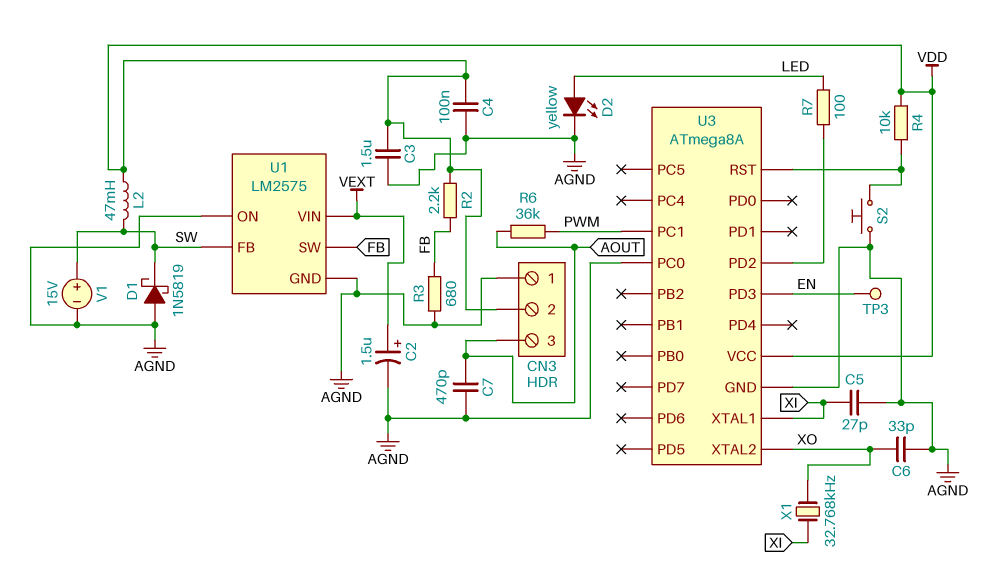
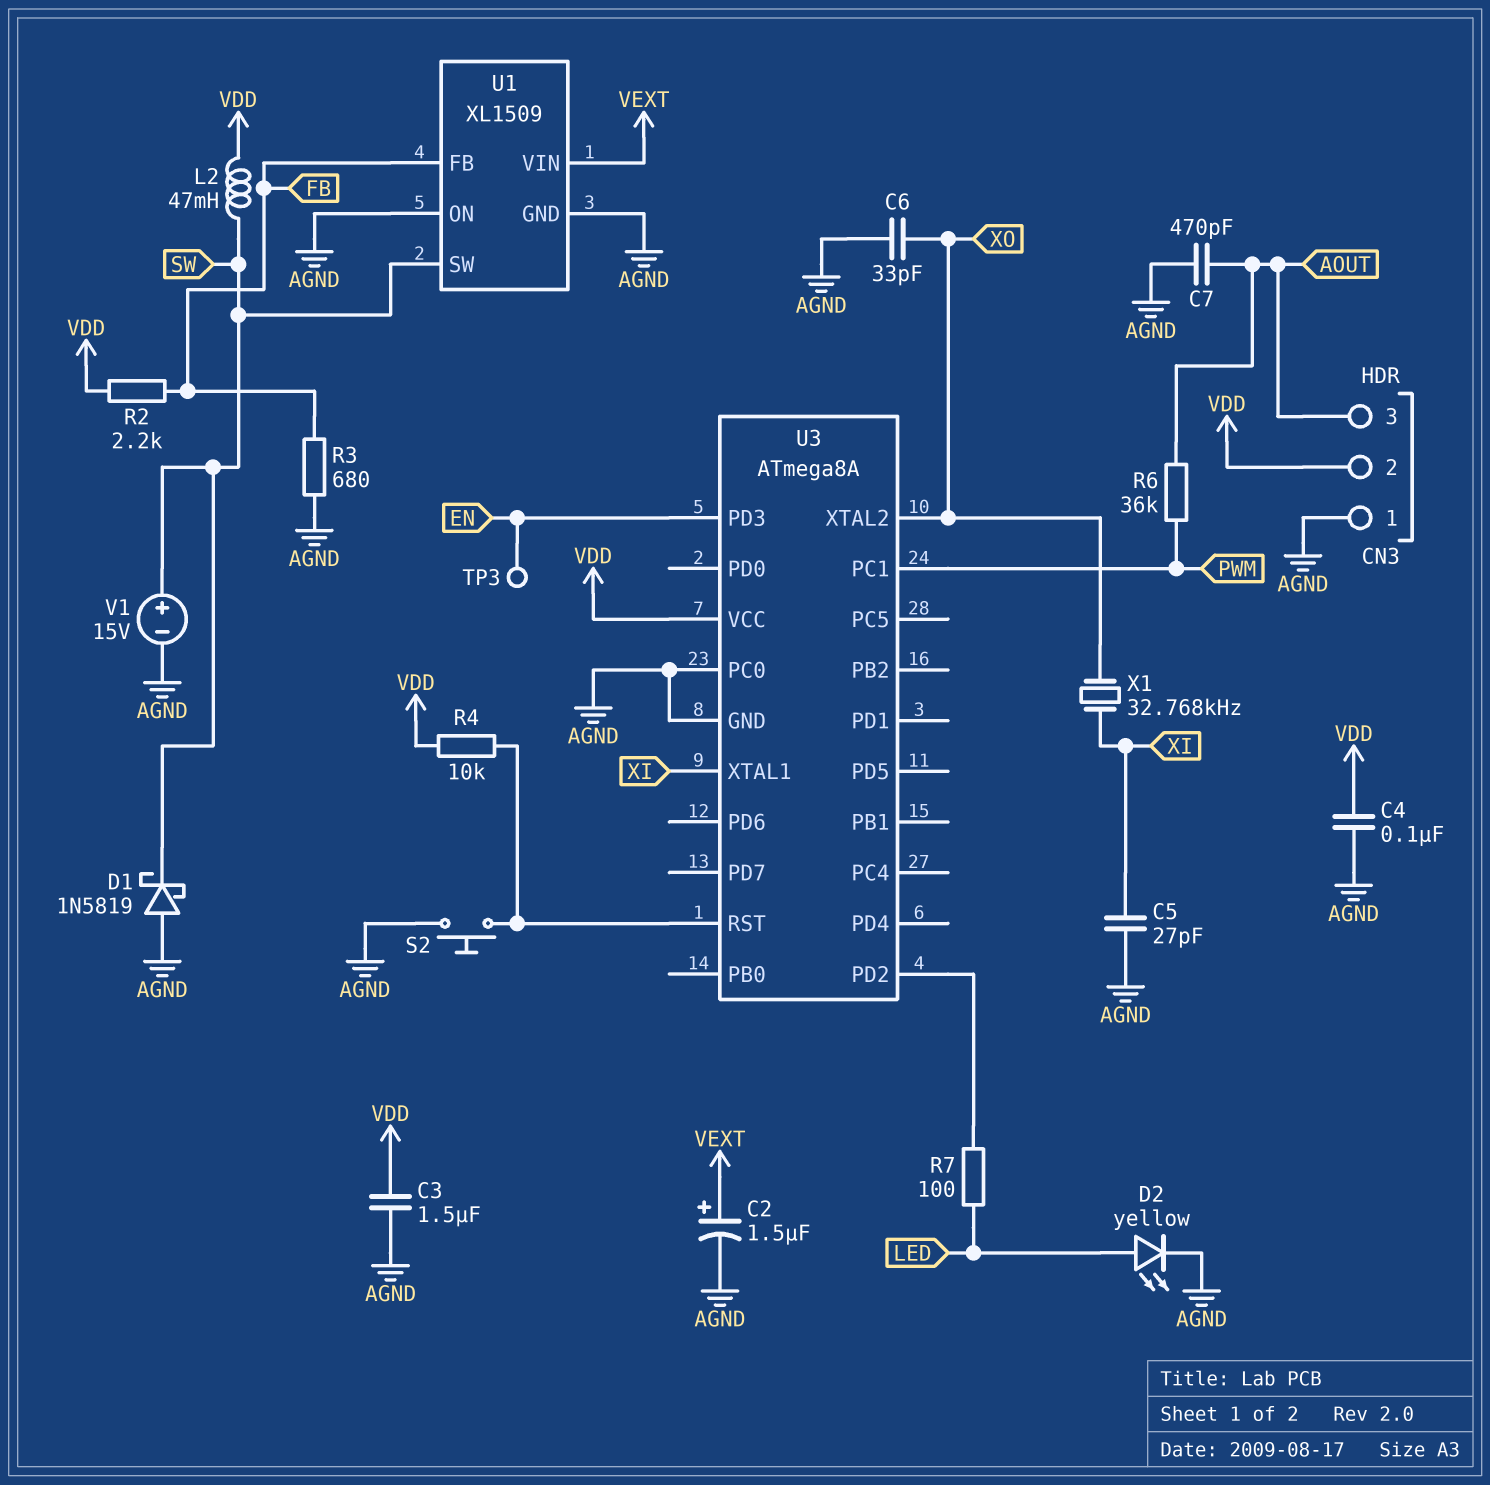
U1: LM2575 -> XL1509
U1 pin FB: SW -> FB
U1 pin SW: FB -> SW

